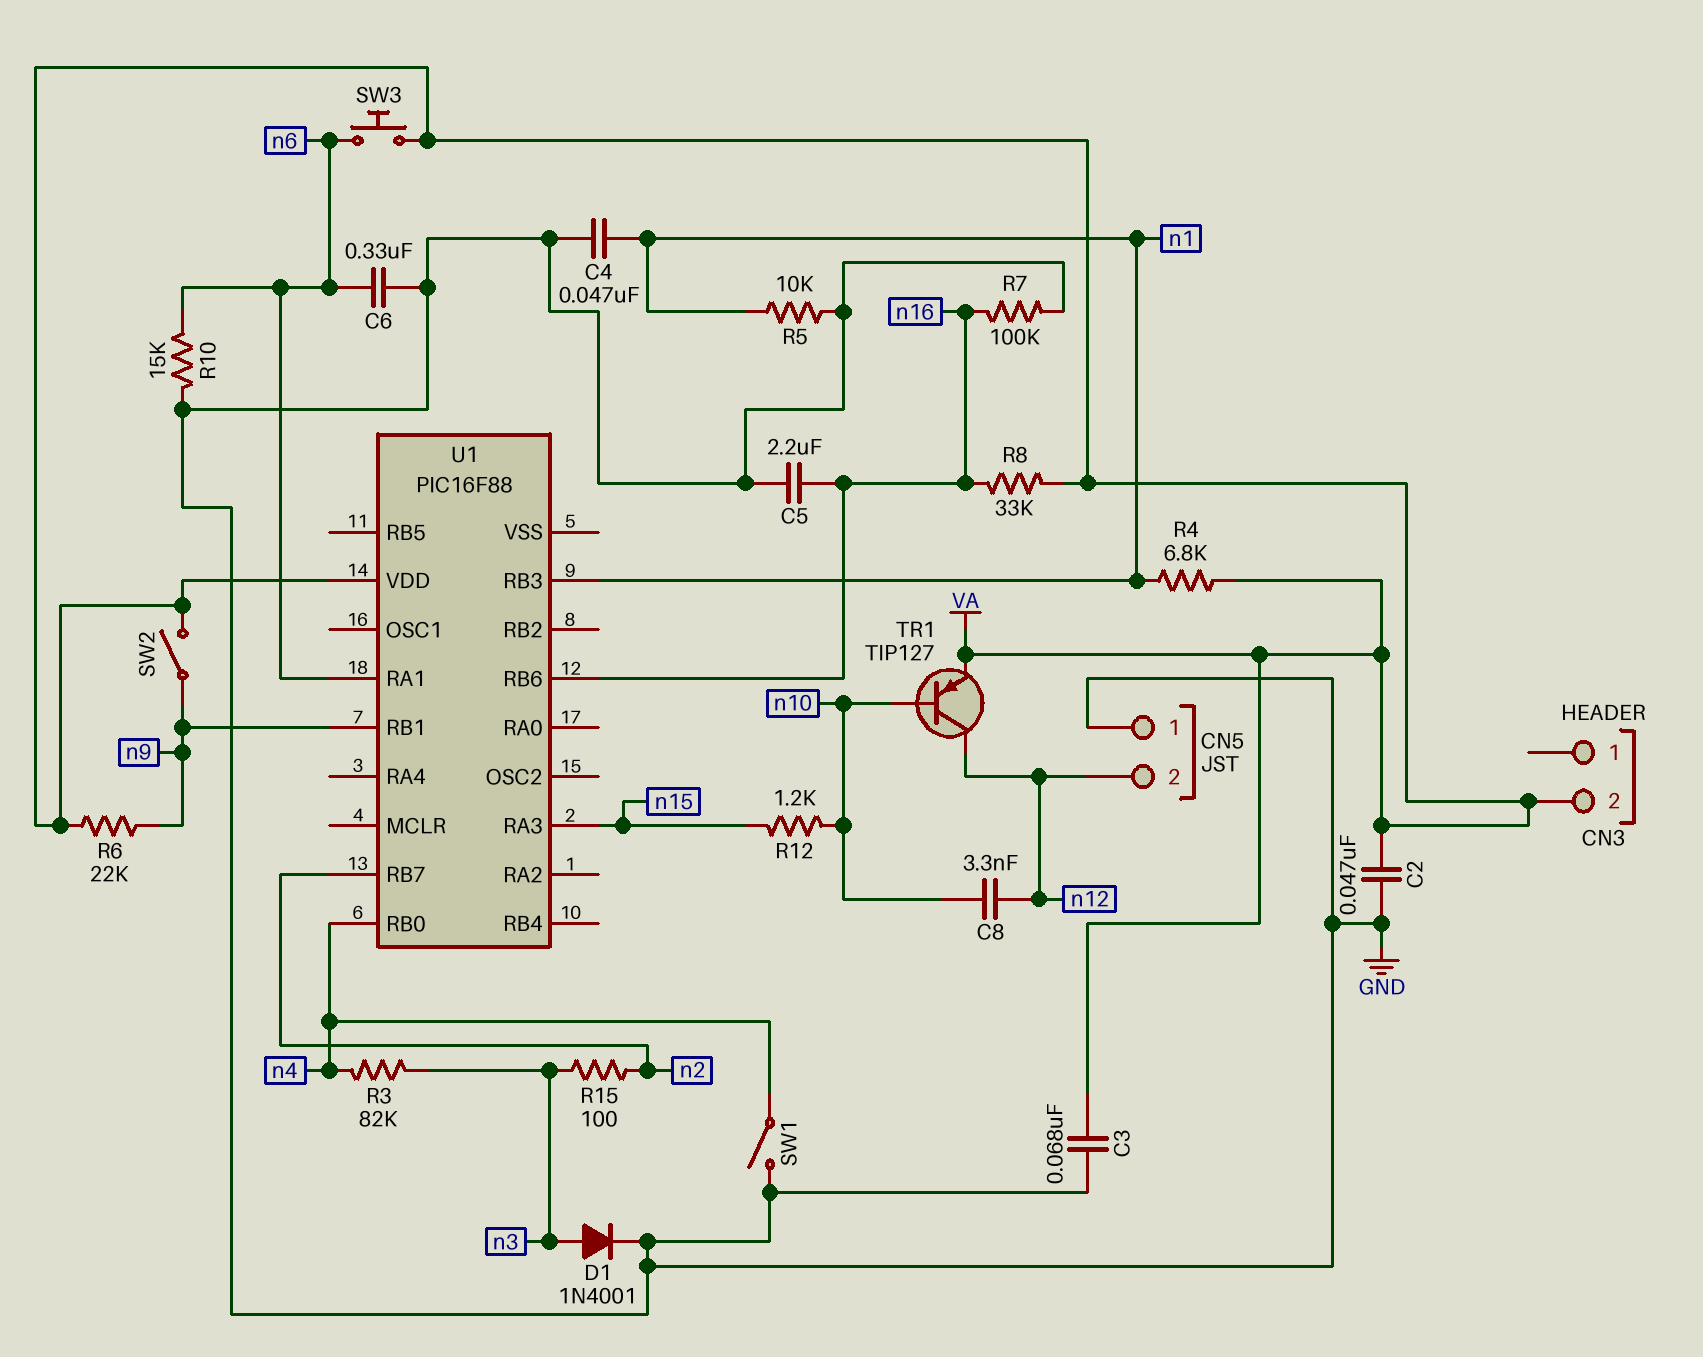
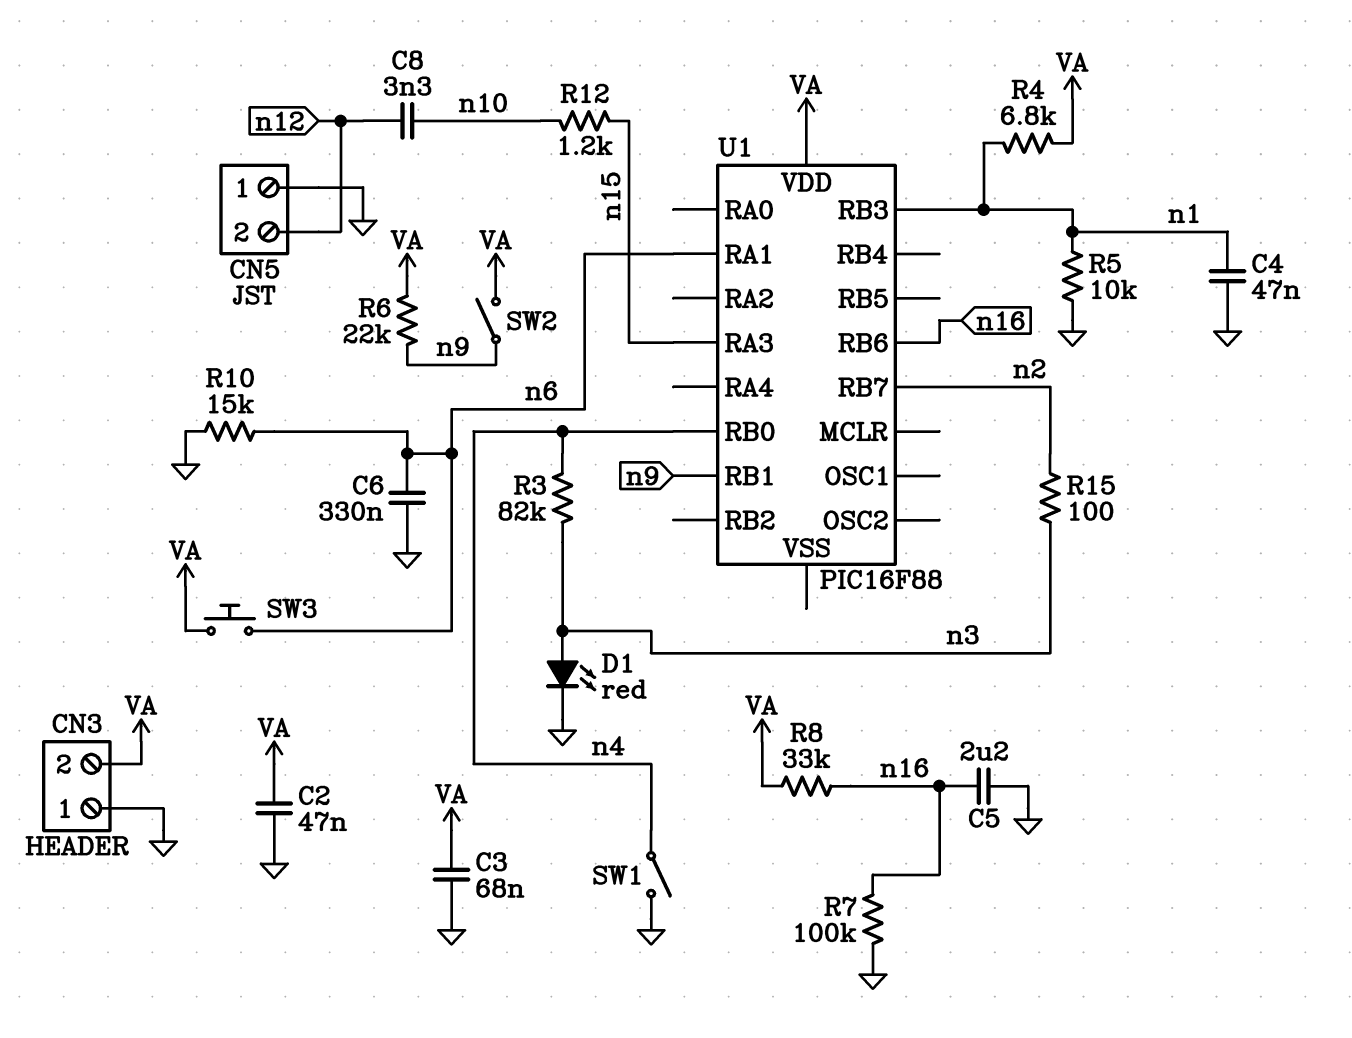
CN3 pin 1: none -> GND
D1: diode 1N4001 (A n3, K GND) -> LED red (A n3, K GND)
TR1: PNP TIP127 (B n10, C n12, E VA) -> none

